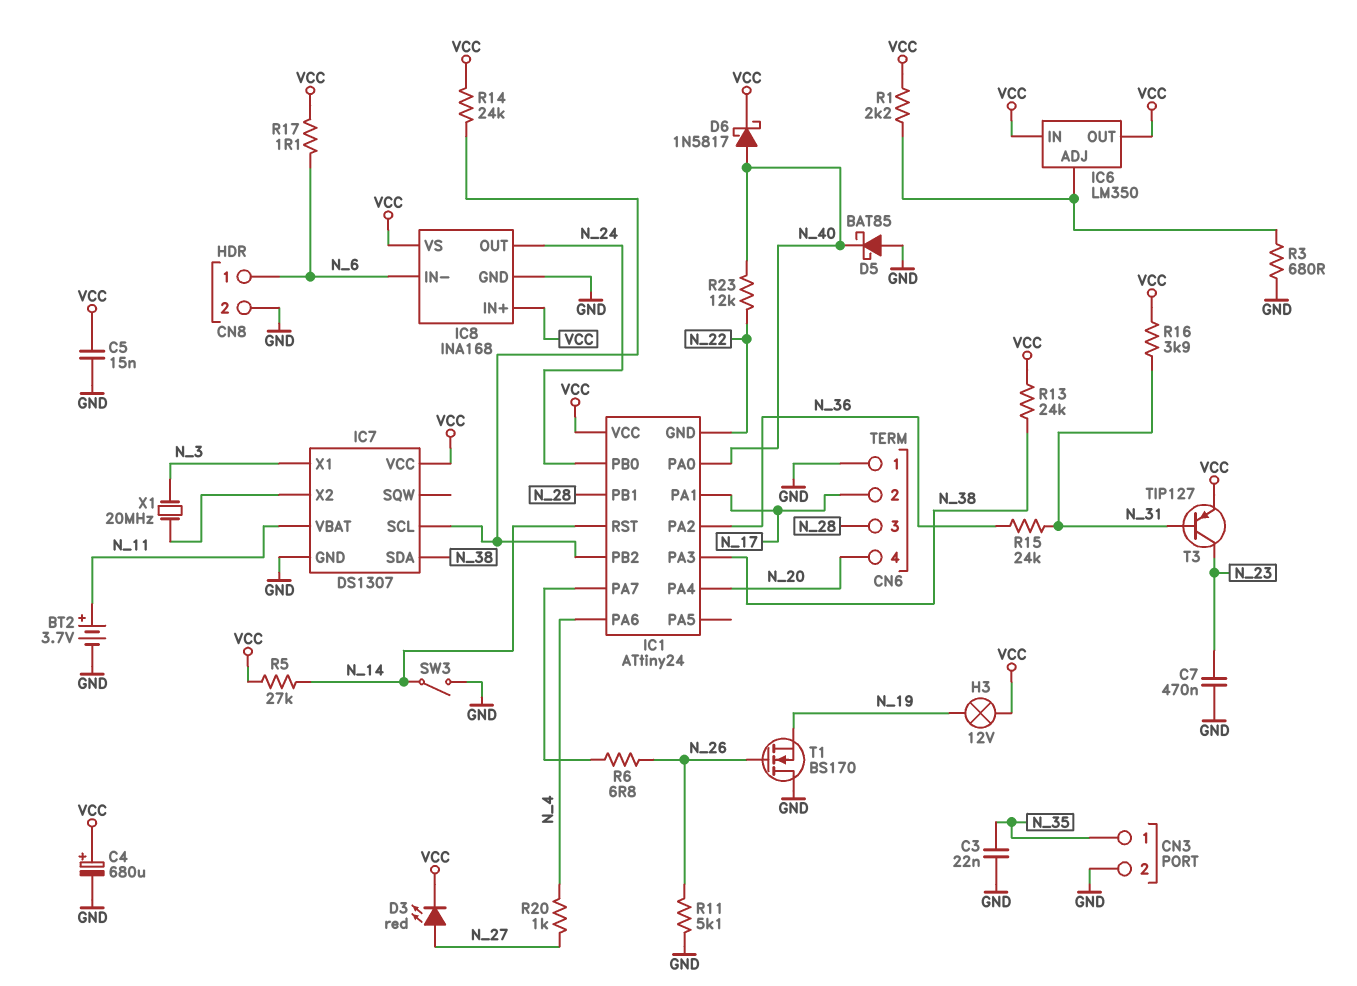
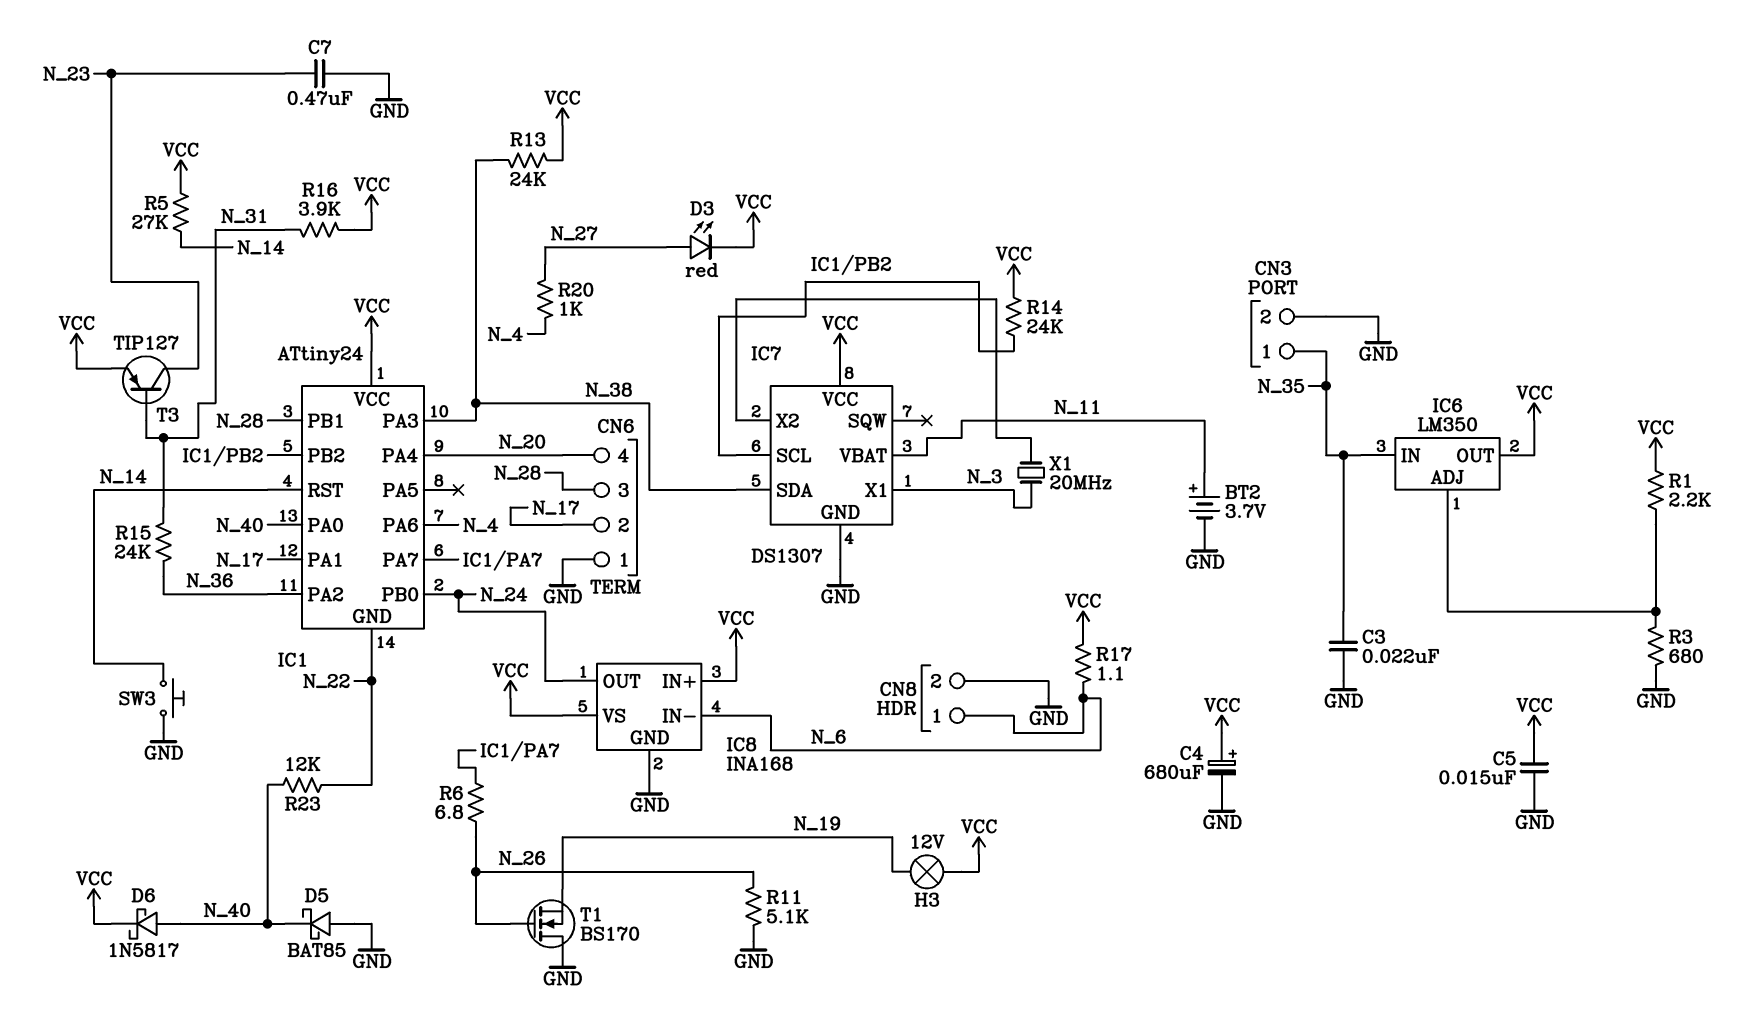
IC6 pin IN: VCC -> N_35
SW3: switch (GND, N_14) -> button (GND, N_14)

